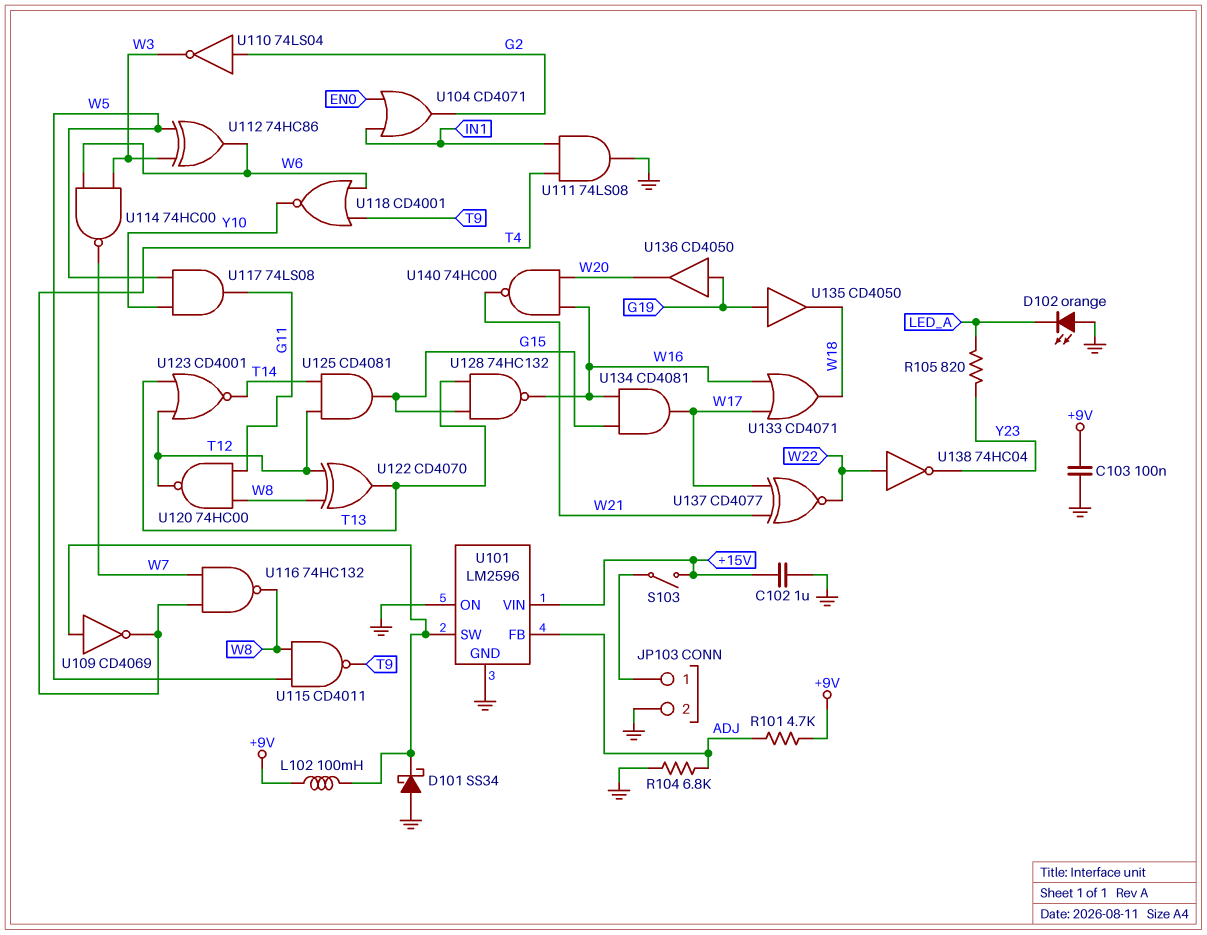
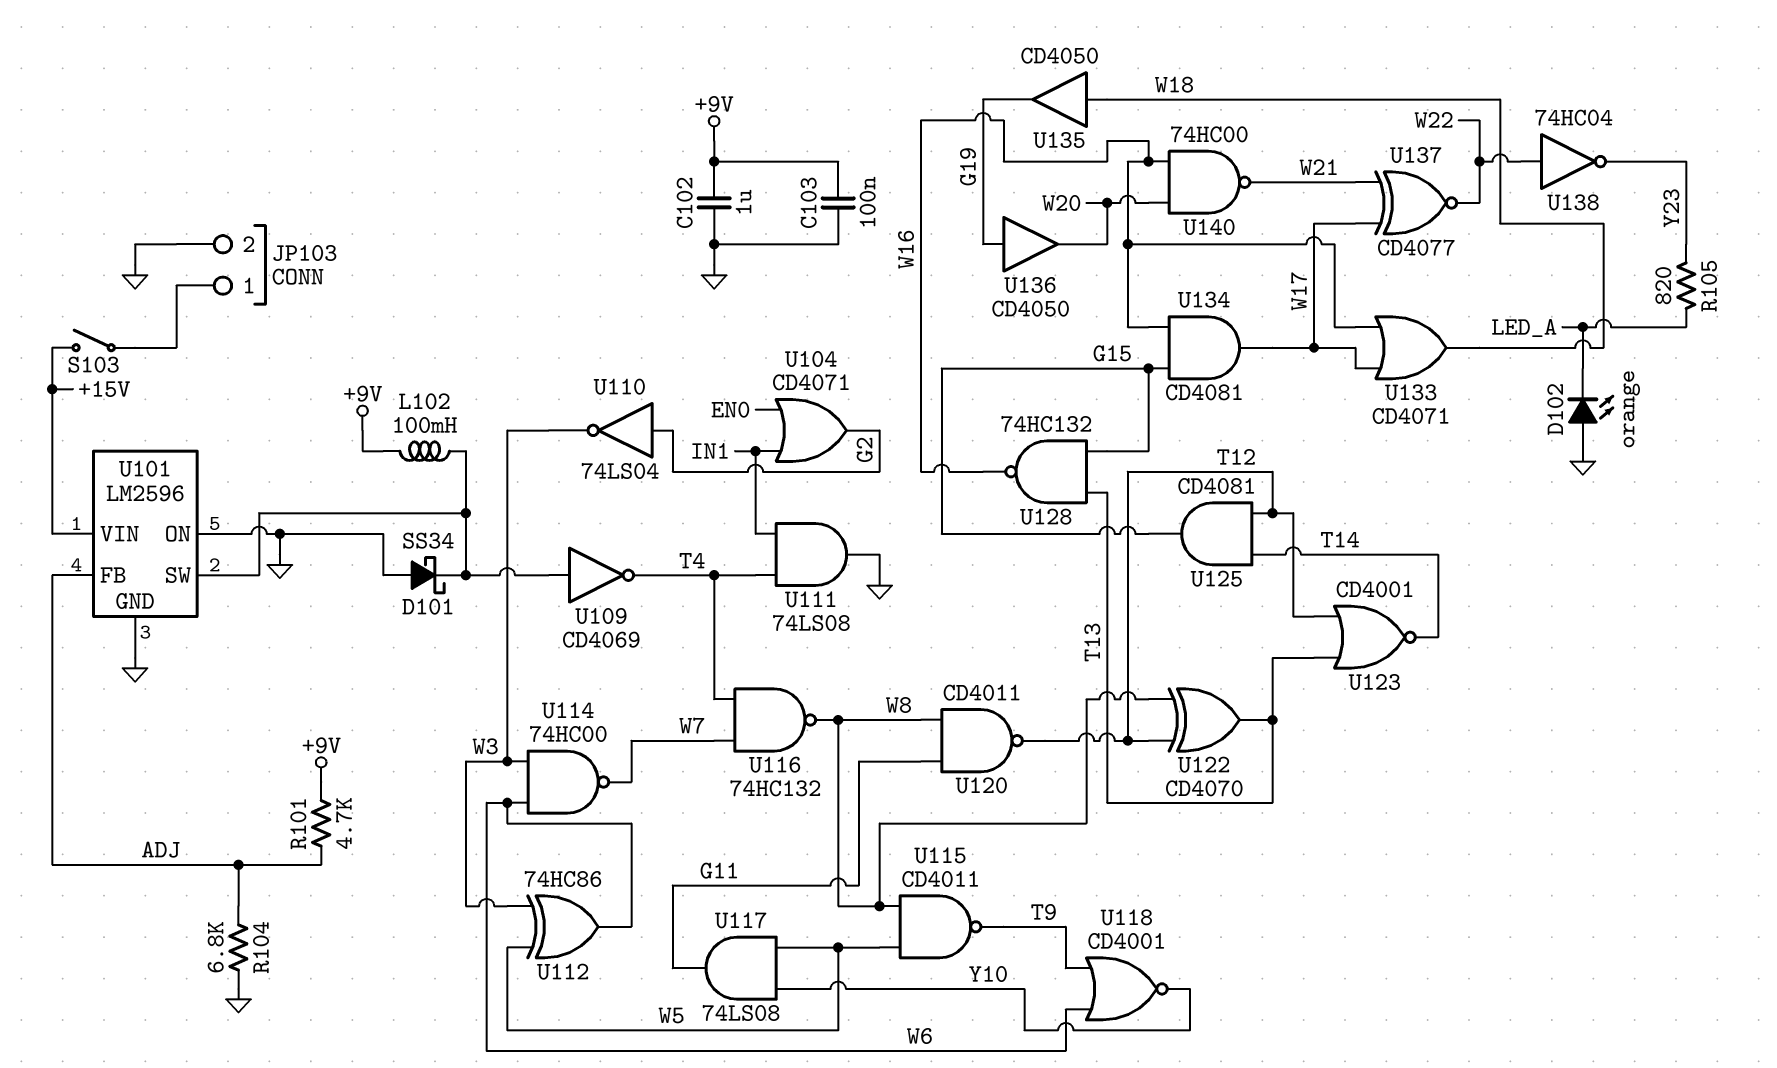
C102: 1uF (+15V, GND) -> 1uF (+9V, GND)
U120: NAND 74HC00 (in G11, in W8, out T12) -> NAND CD4011 (in G11, in W8, out T12)
U135: buffer CD4050 (in G19, out W18) -> buffer CD4050 (in W18, out G19)

